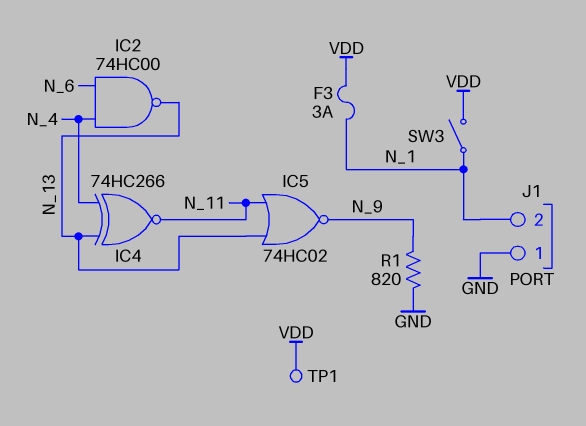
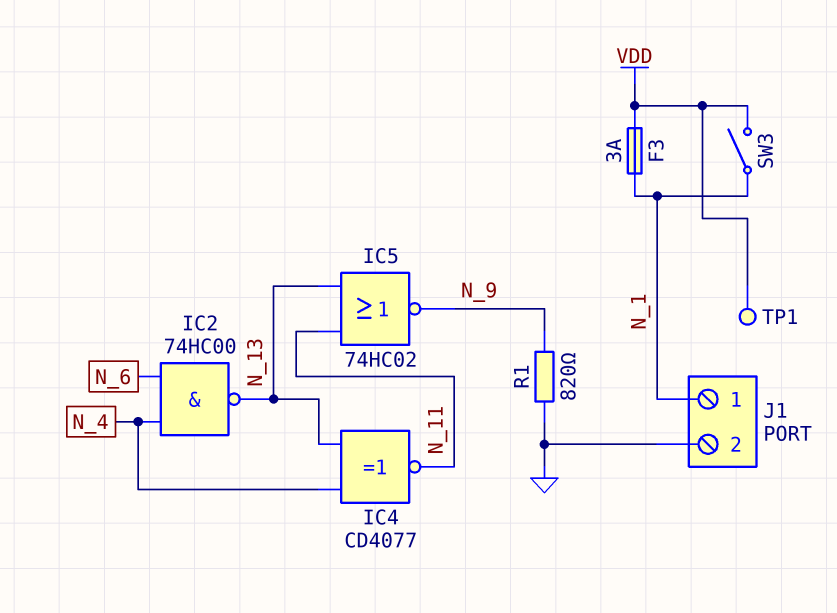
IC4: XNOR 74HC266 (in N_4, in N_13, out N_11) -> XNOR CD4077 (in N_4, in N_13, out N_11)
J1 pin 1: GND -> N_1
J1 pin 2: N_1 -> GND

